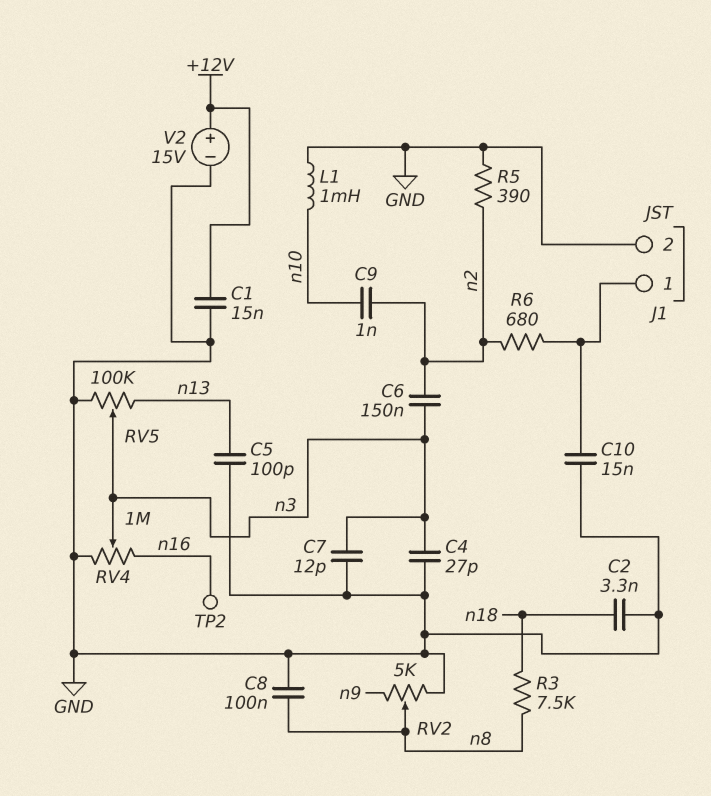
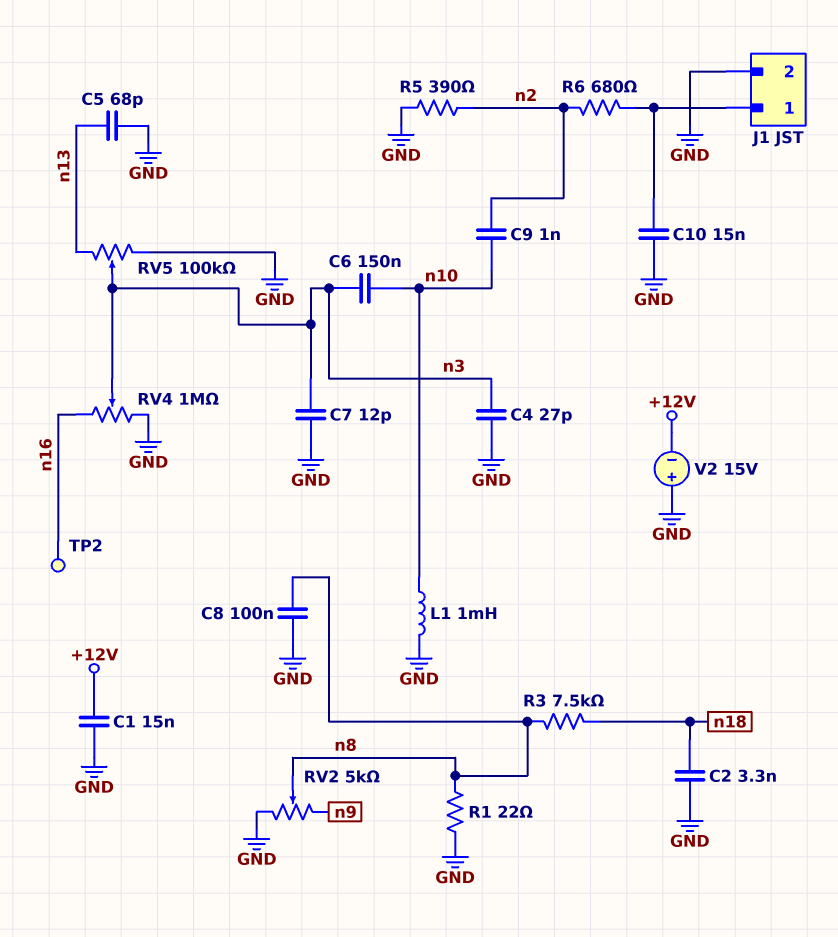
C5: 100pF (GND, n13) -> 68pF (GND, n13)
C6: 150nF (n2, n3) -> 150nF (n3, n10)
R1: none -> 22 (GND, n8)
V2: 15V (plus +12V, minus GND) -> 15V (plus GND, minus +12V)

